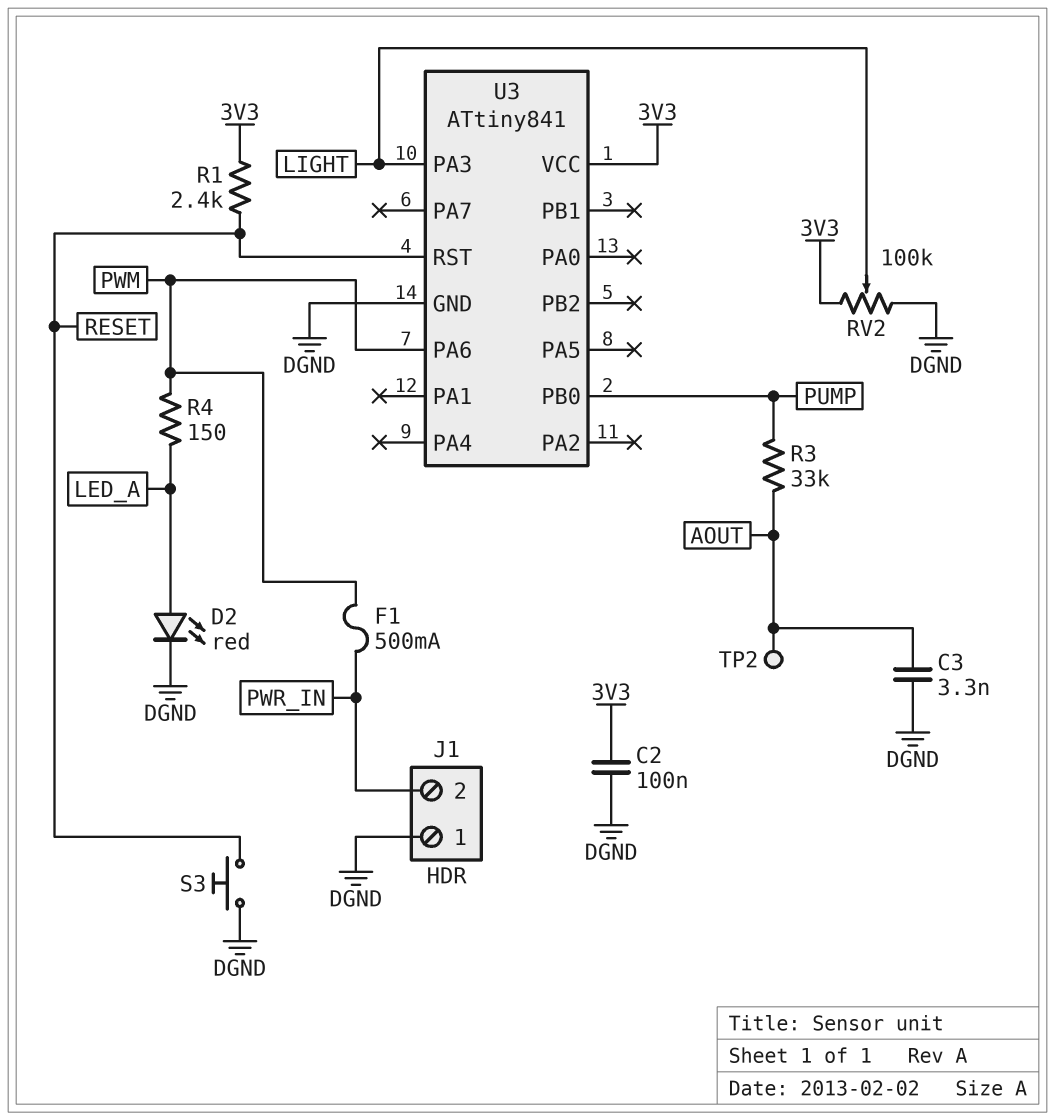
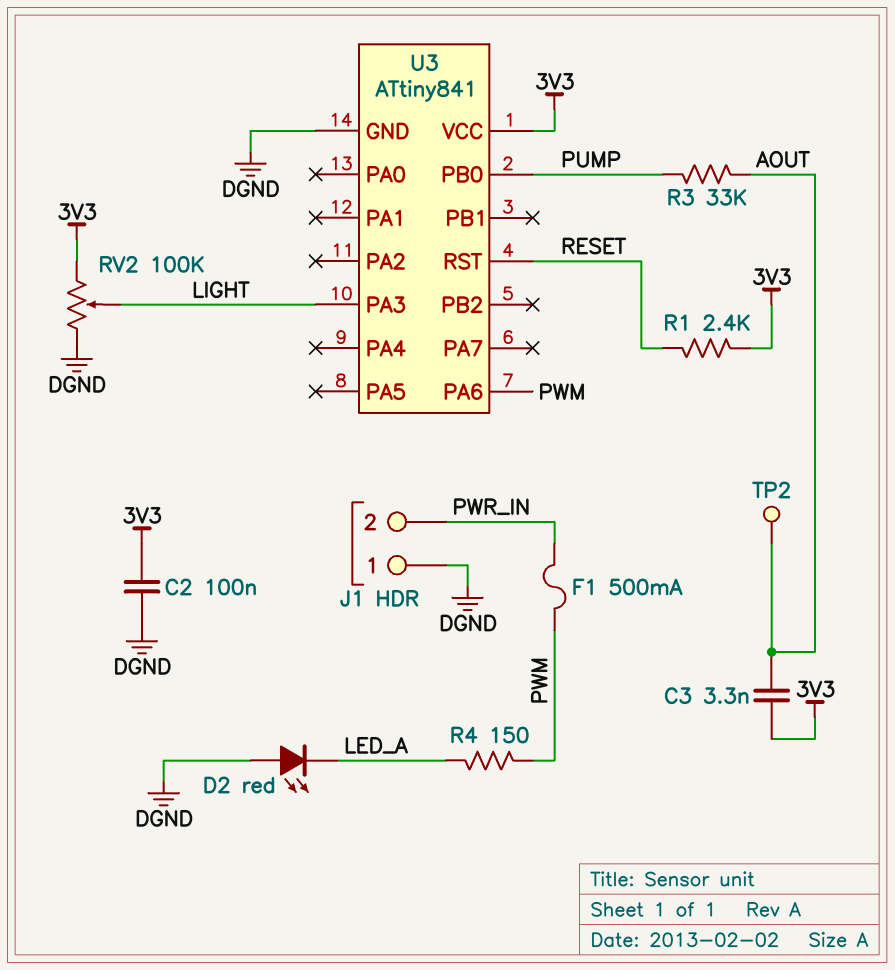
C3: 3.3nF (AOUT, DGND) -> 3.3nF (3V3, AOUT)
D2: LED red (A LED_A, K DGND) -> LED red (A DGND, K LED_A)
S3: button (DGND, RESET) -> none

